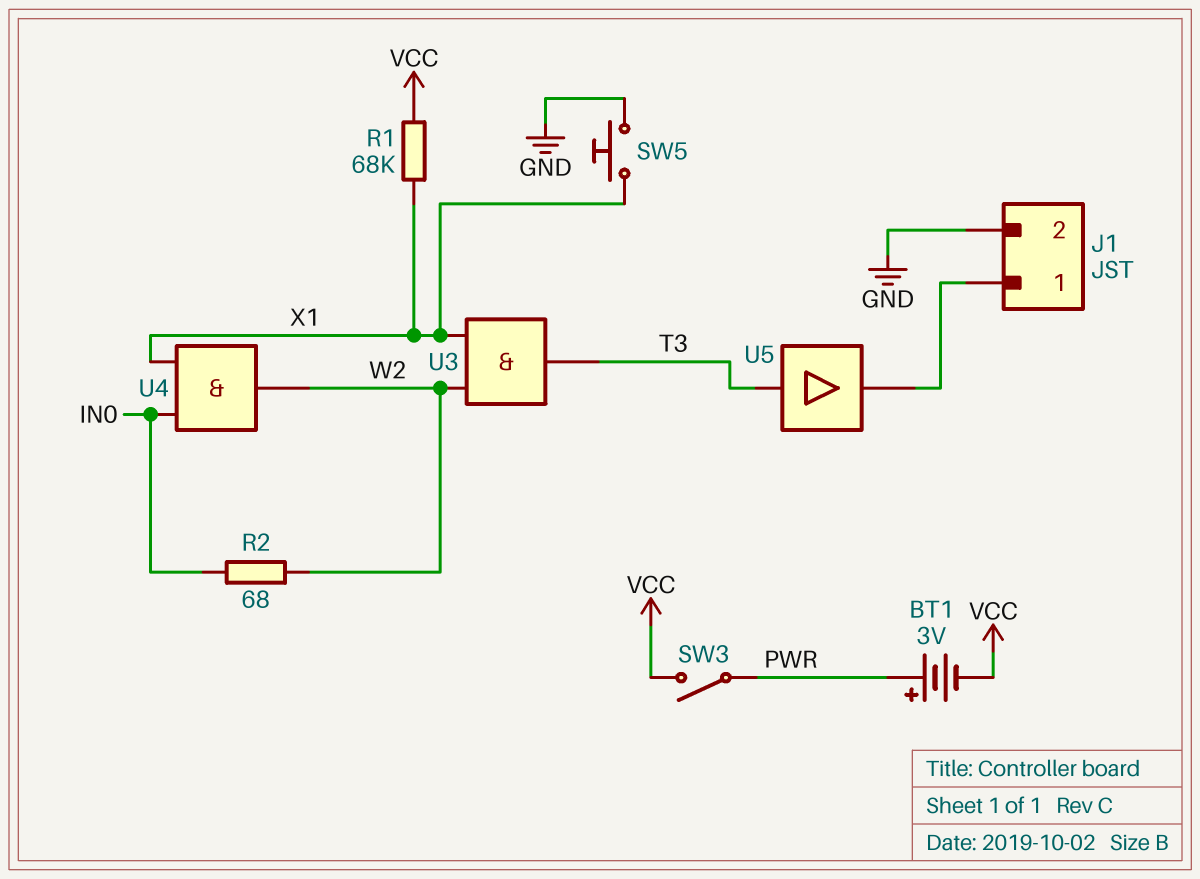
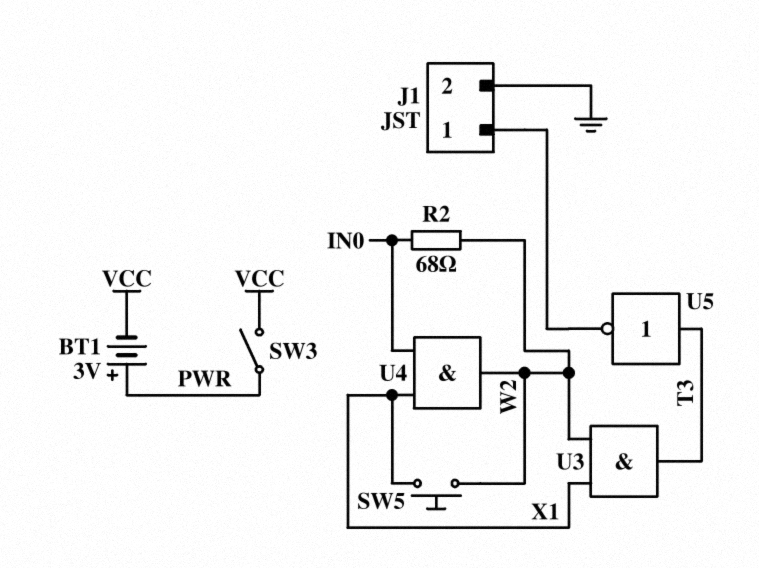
R1: 68k (VCC, X1) -> none
SW5: button (GND, X1) -> button (W2, X1)
U5: buffer (in T3, out J1/1) -> NOT (in T3, out J1/1)

